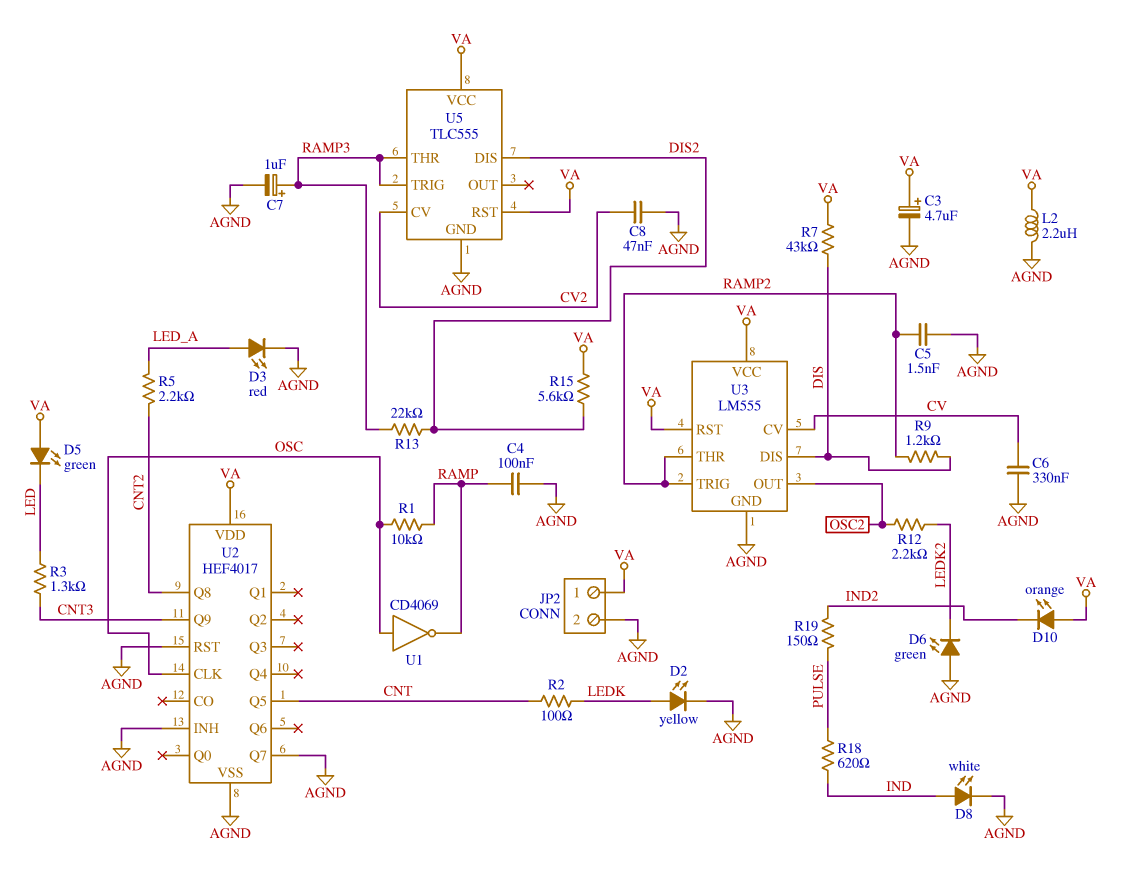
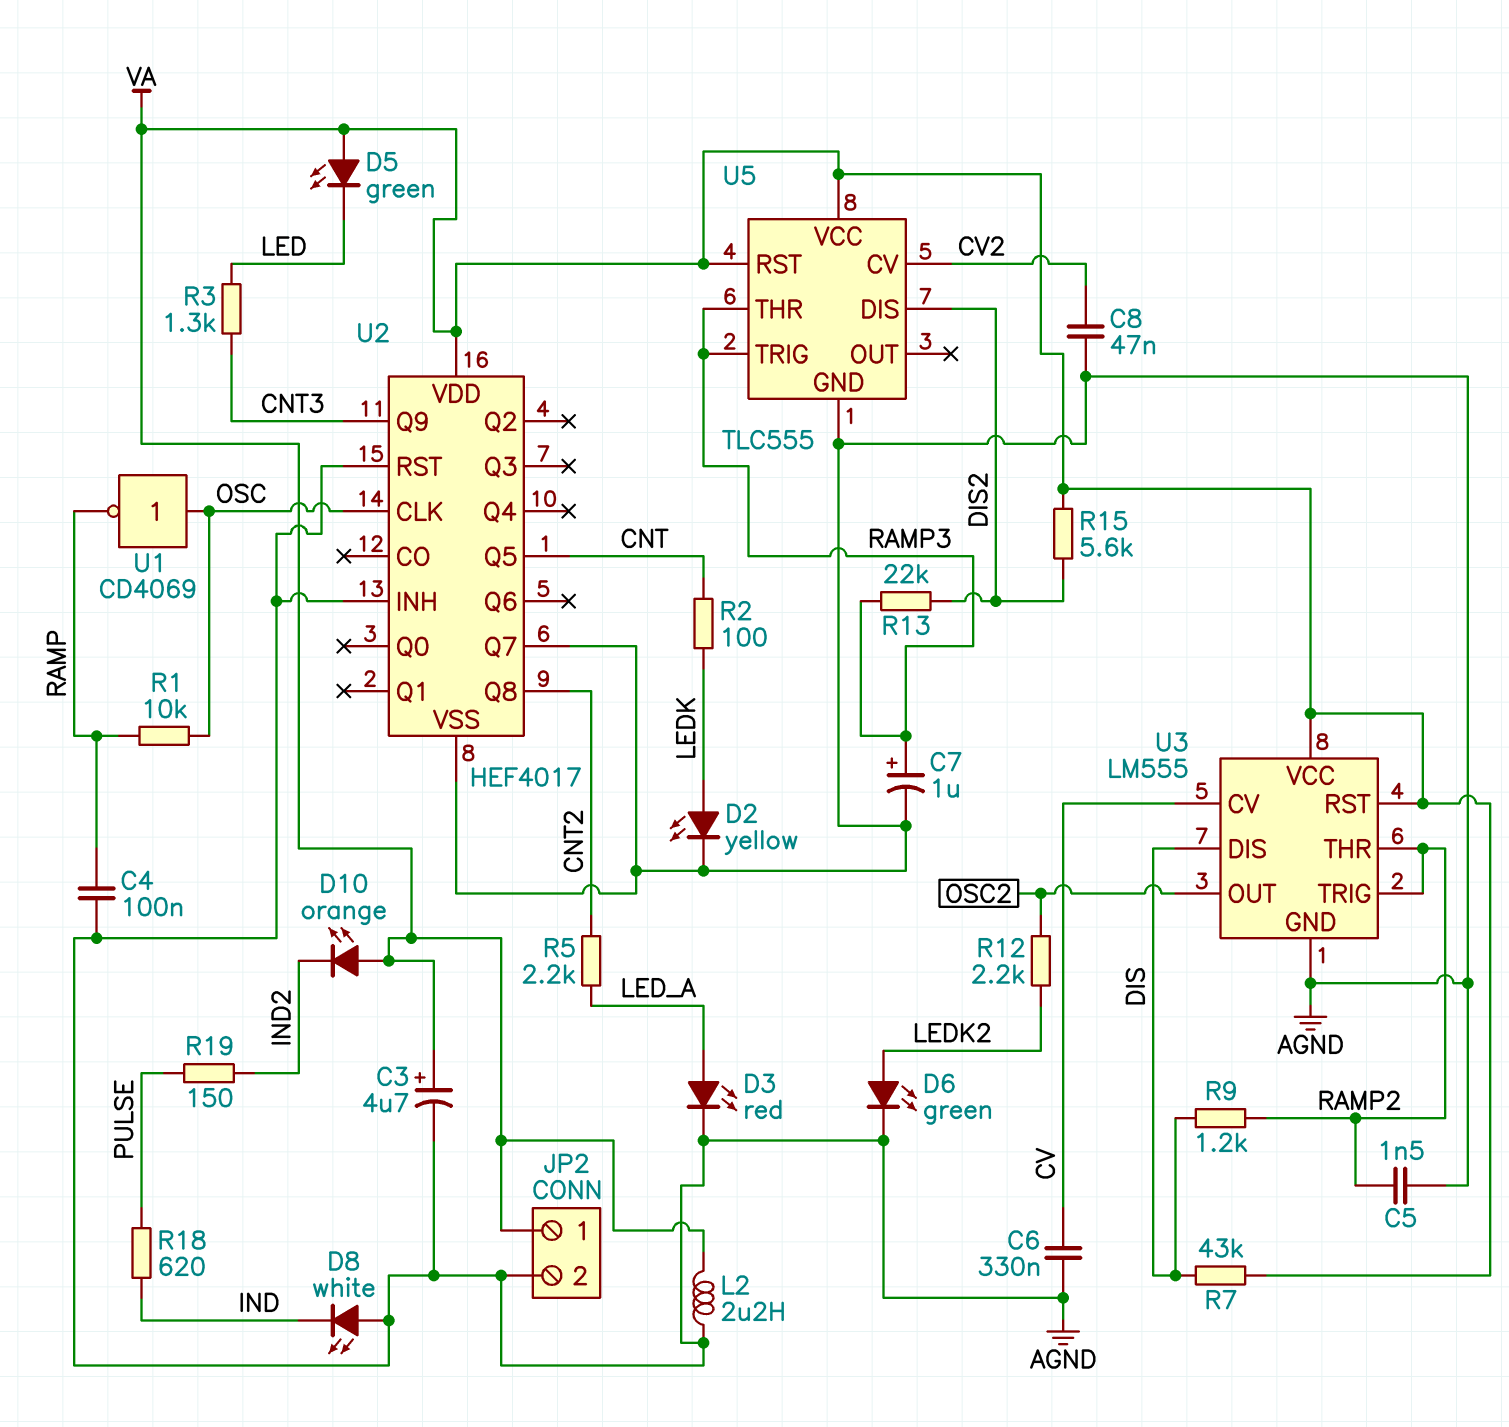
D6: LED green (A AGND, K LEDK2) -> LED green (A LEDK2, K AGND)
D8: LED white (A IND, K AGND) -> LED white (A AGND, K IND)

